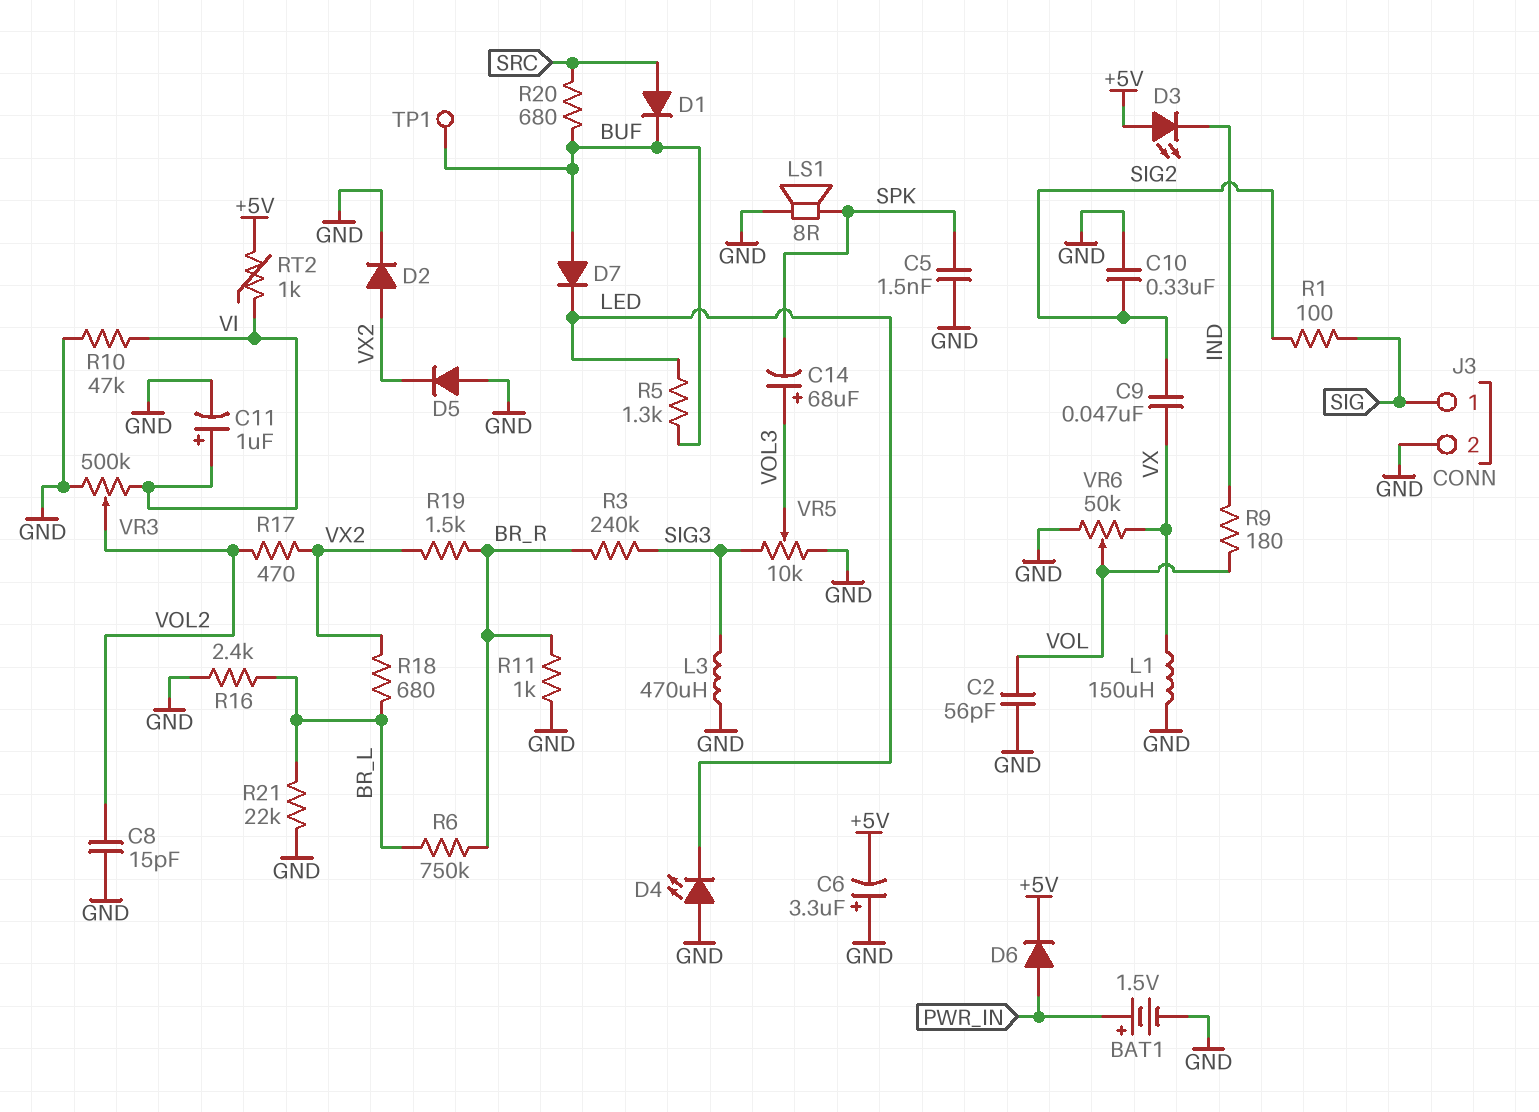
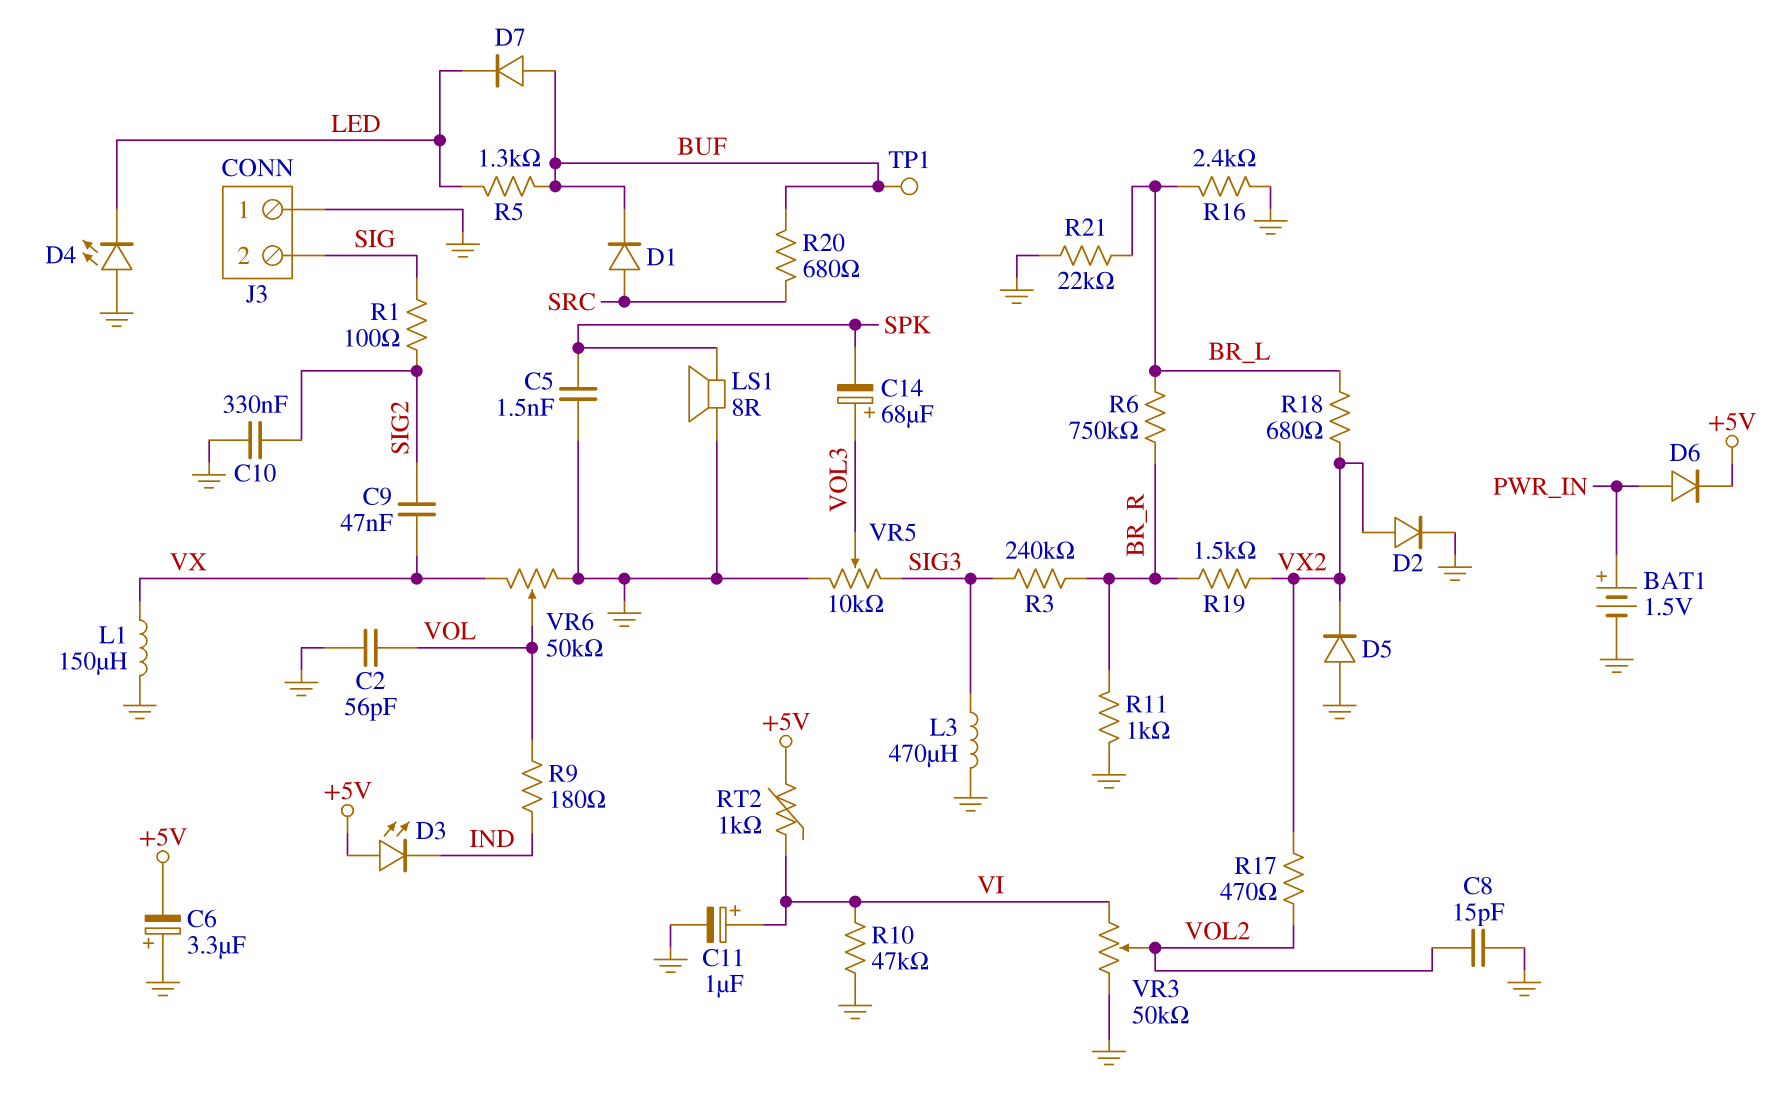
J3 pin 1: SIG -> GND
J3 pin 2: GND -> SIG
VR3: 500k (GND, VI, wiper VOL2) -> 50k (GND, VI, wiper VOL2)

